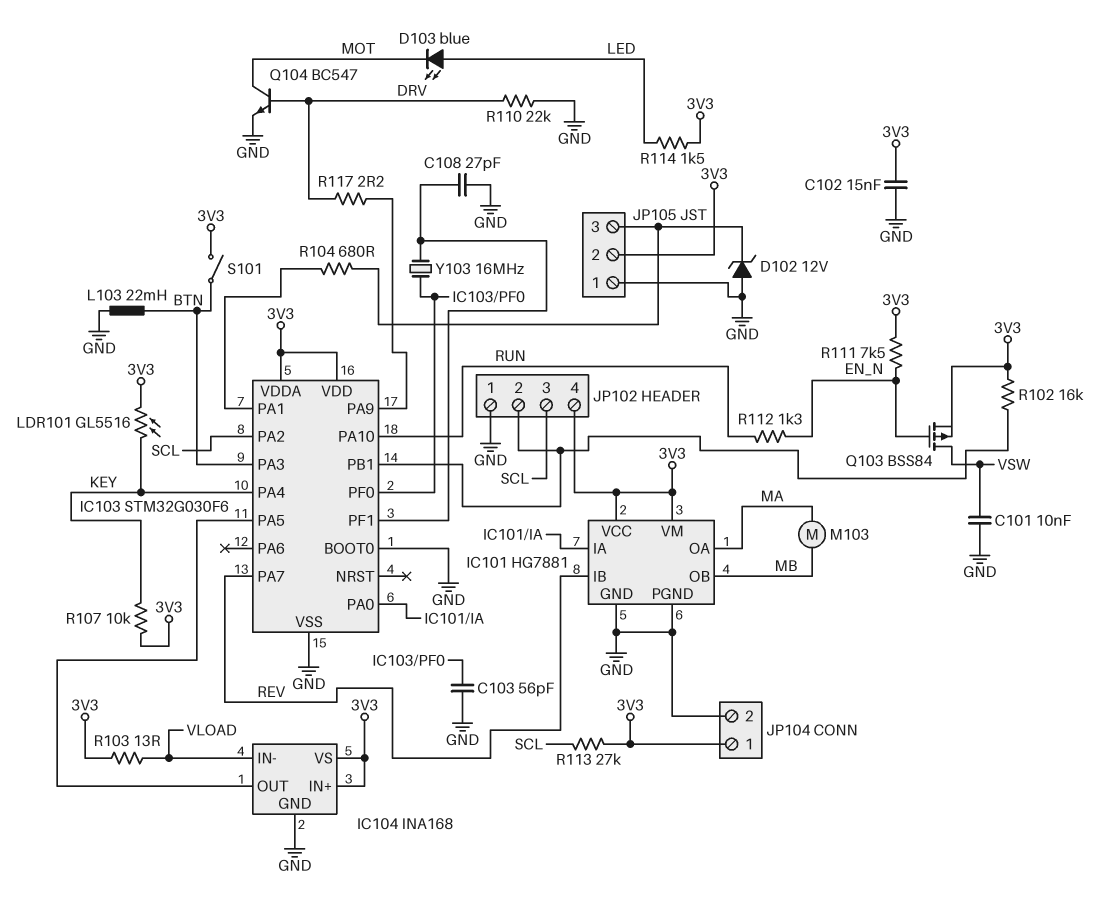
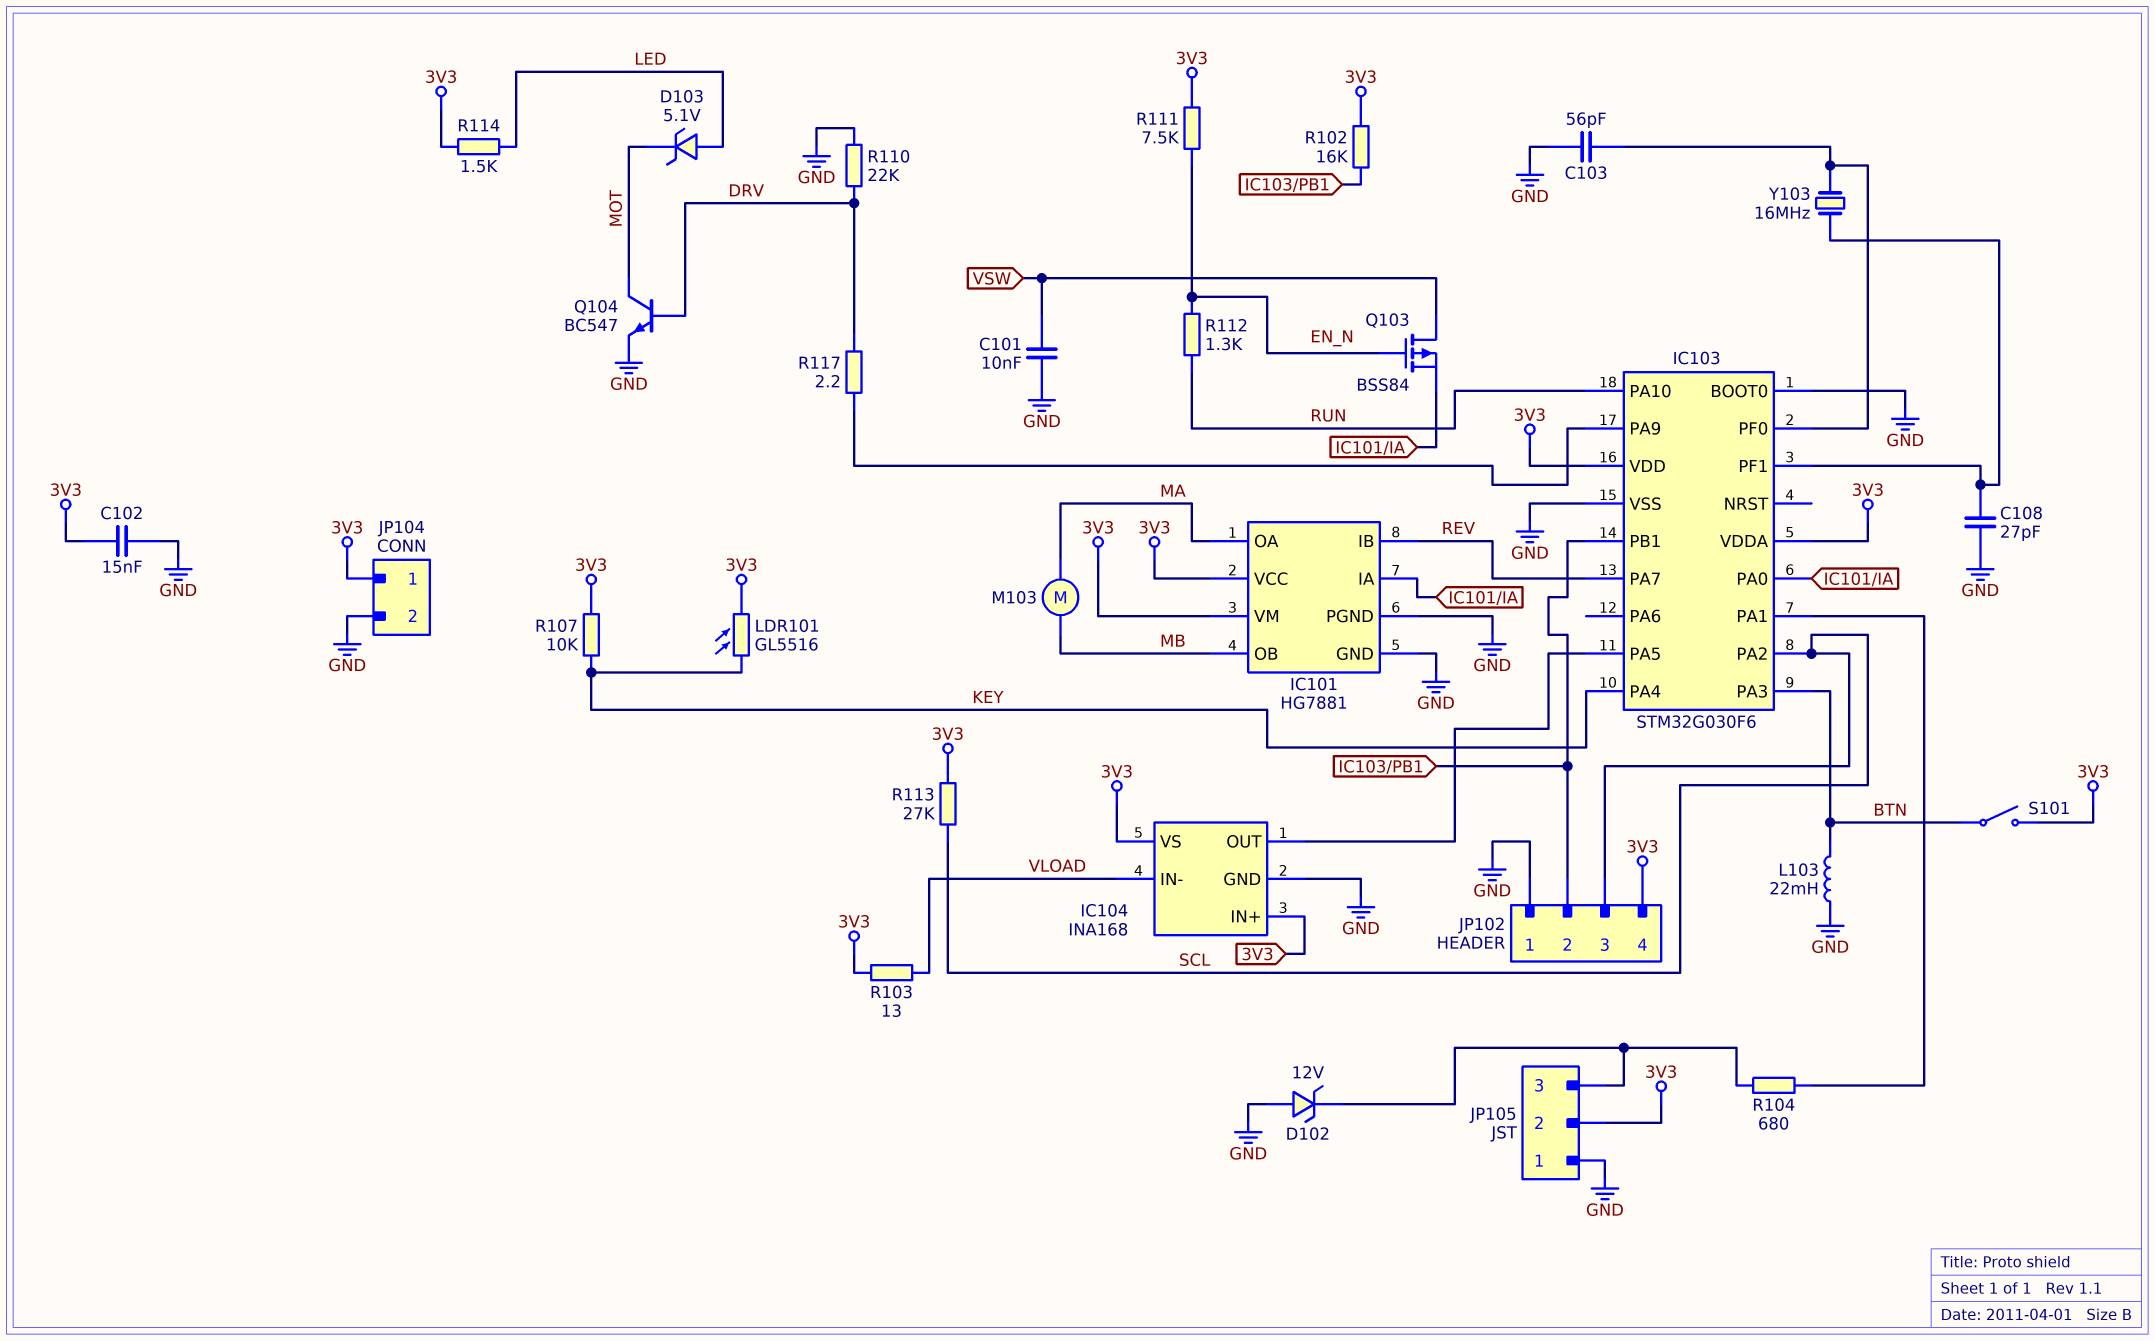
D103: LED blue (A LED, K MOT) -> zener 5.1V (A LED, K MOT)
Q103: PMOS BSS84 (G EN_N, D VSW, S 3V3) -> PMOS BSS84 (G EN_N, D VSW, S IC101/IA)

